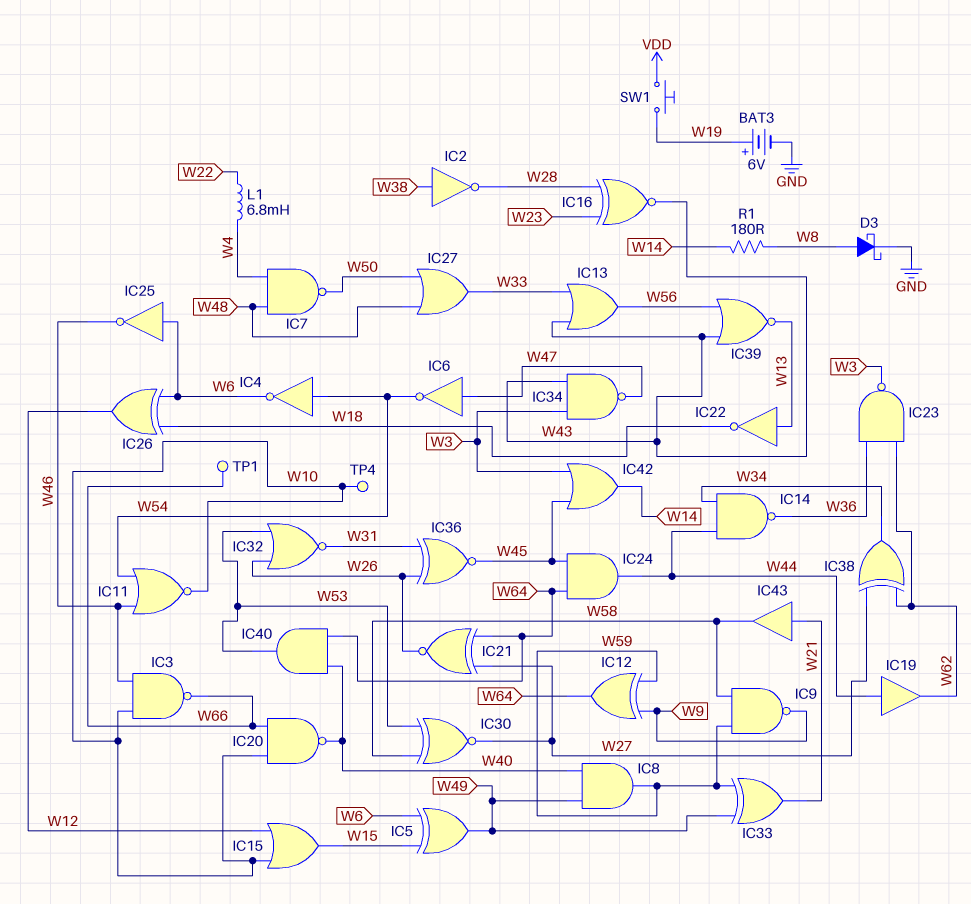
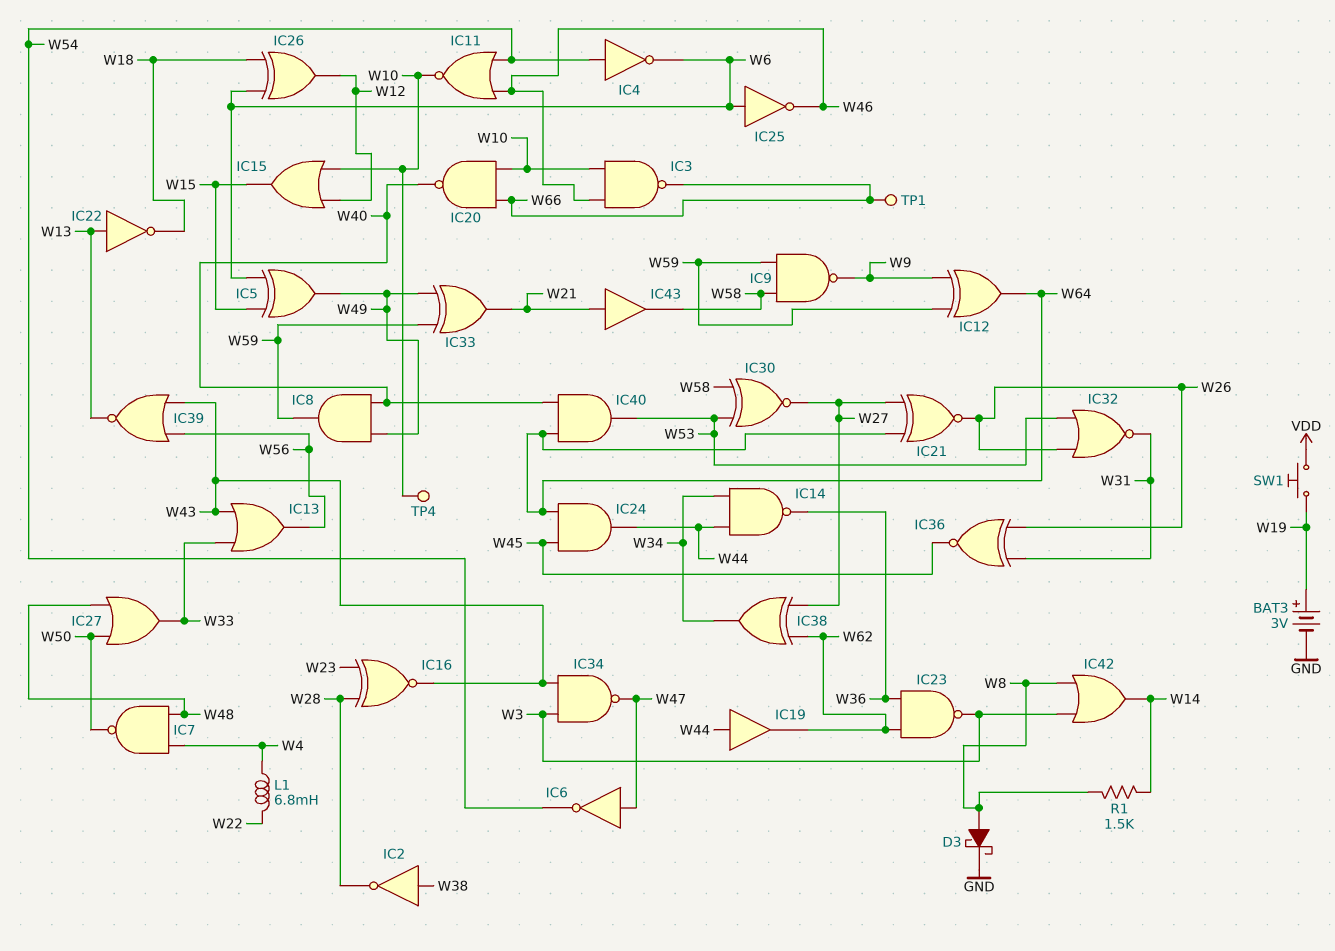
BAT3: 6V (plus W19, minus GND) -> 3V (plus W19, minus GND)
IC42: OR (in W3, in W45, out W14) -> OR (in W3, in W8, out W14)
R1: 180 (W8, W14) -> 1.5k (W8, W14)

